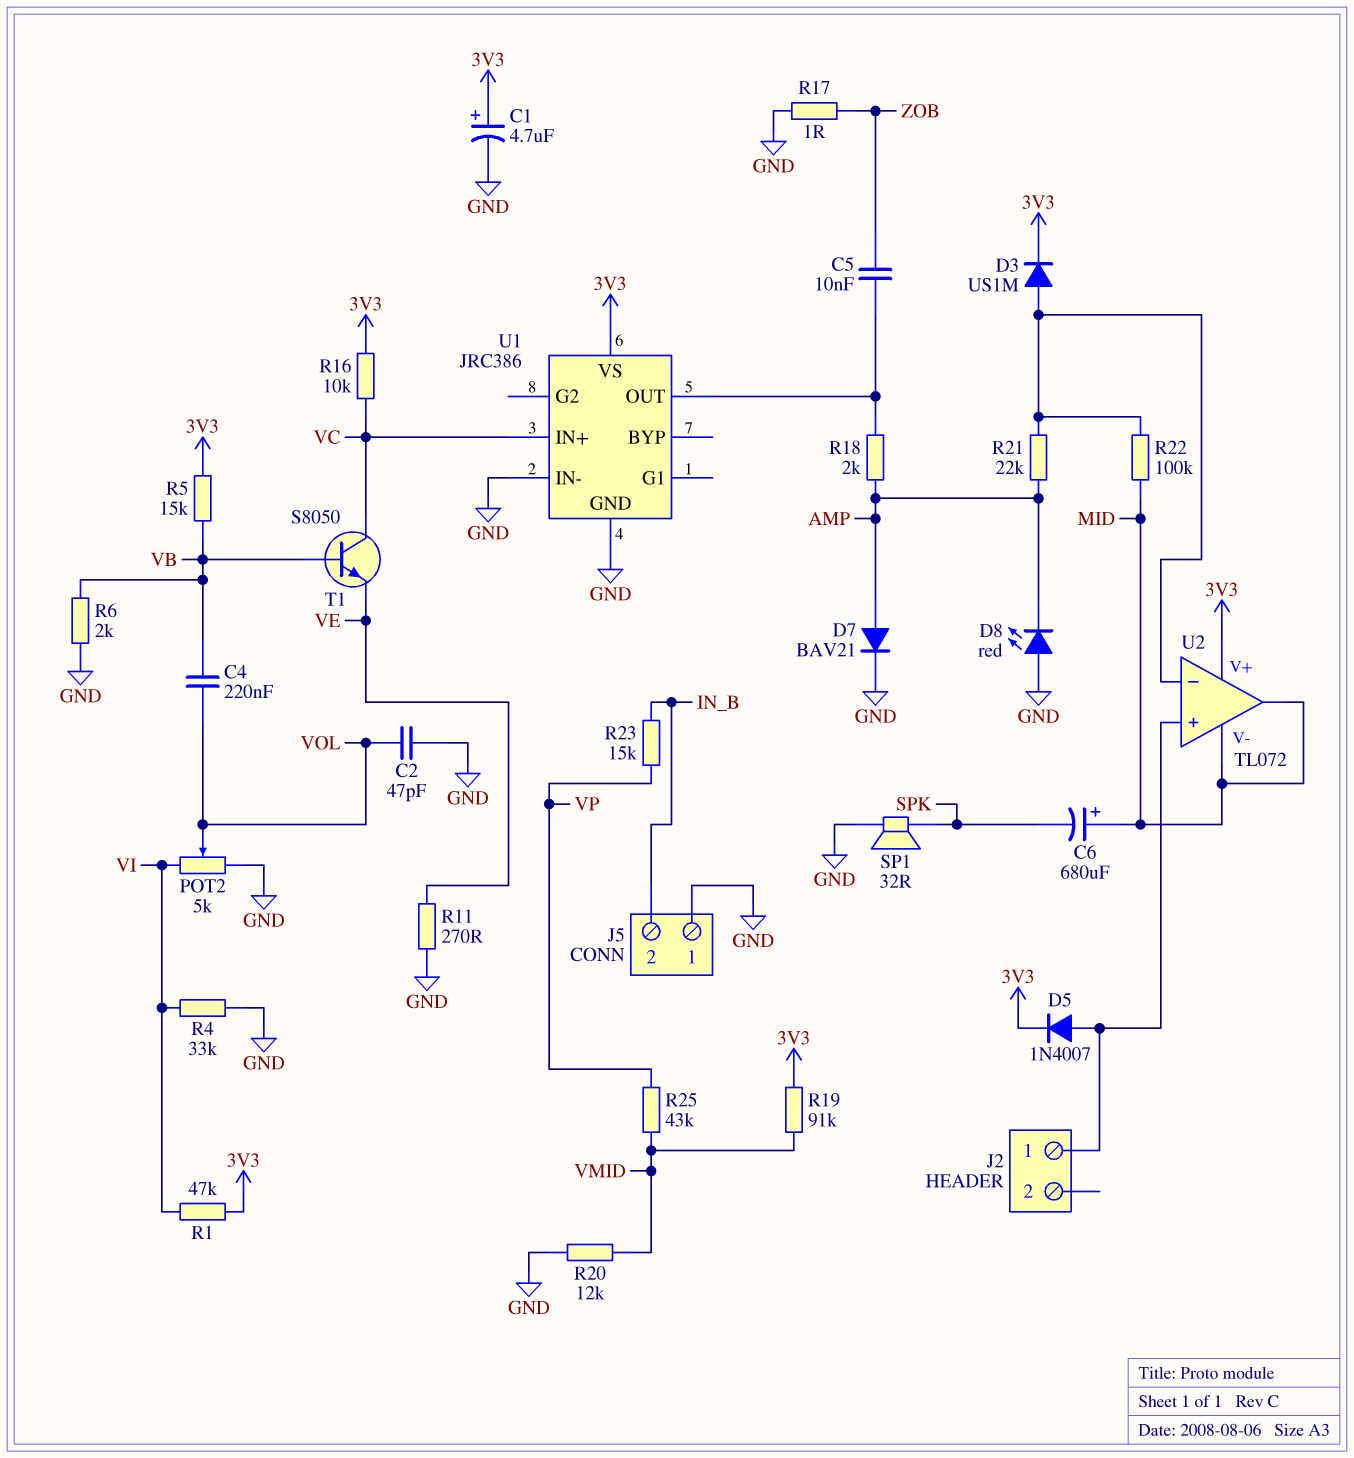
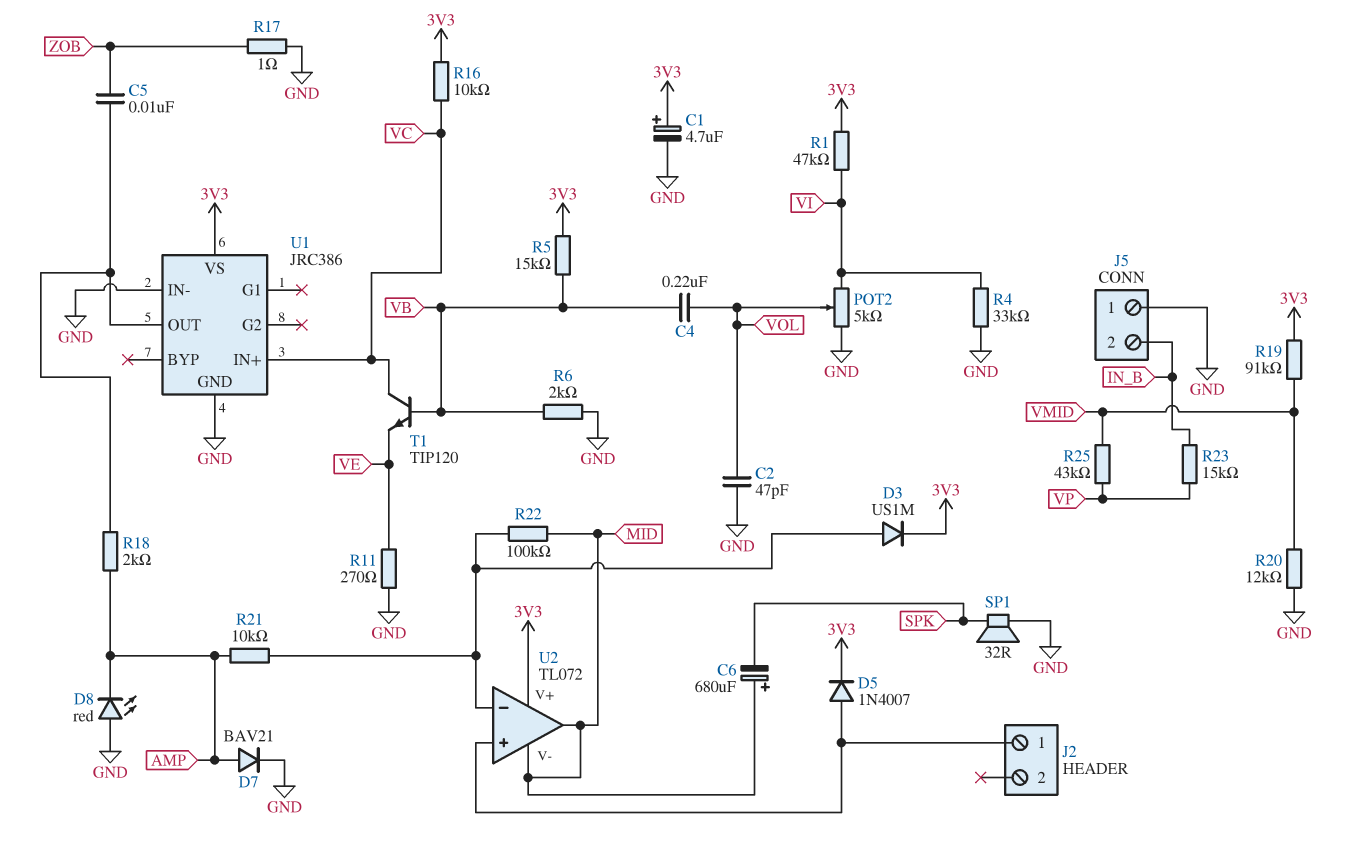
R21: 22k (AMP, U2/in-) -> 10k (AMP, U2/in-)
T1: NPN S8050 (B VB, C VC, E VE) -> NPN TIP120 (B VB, C VC, E VE)

